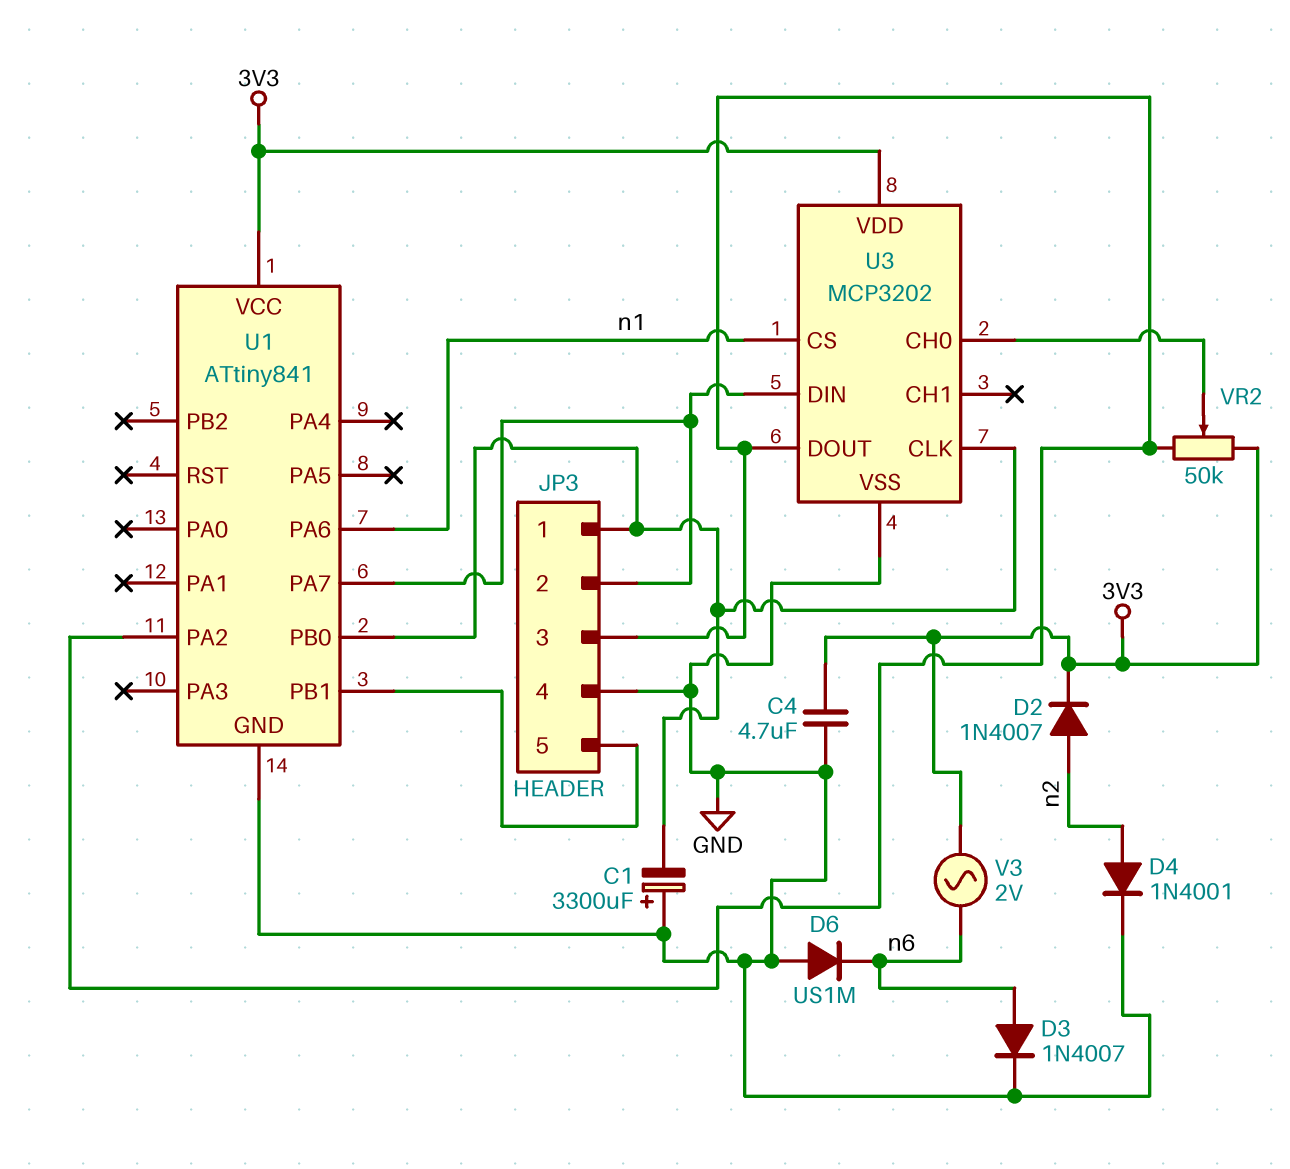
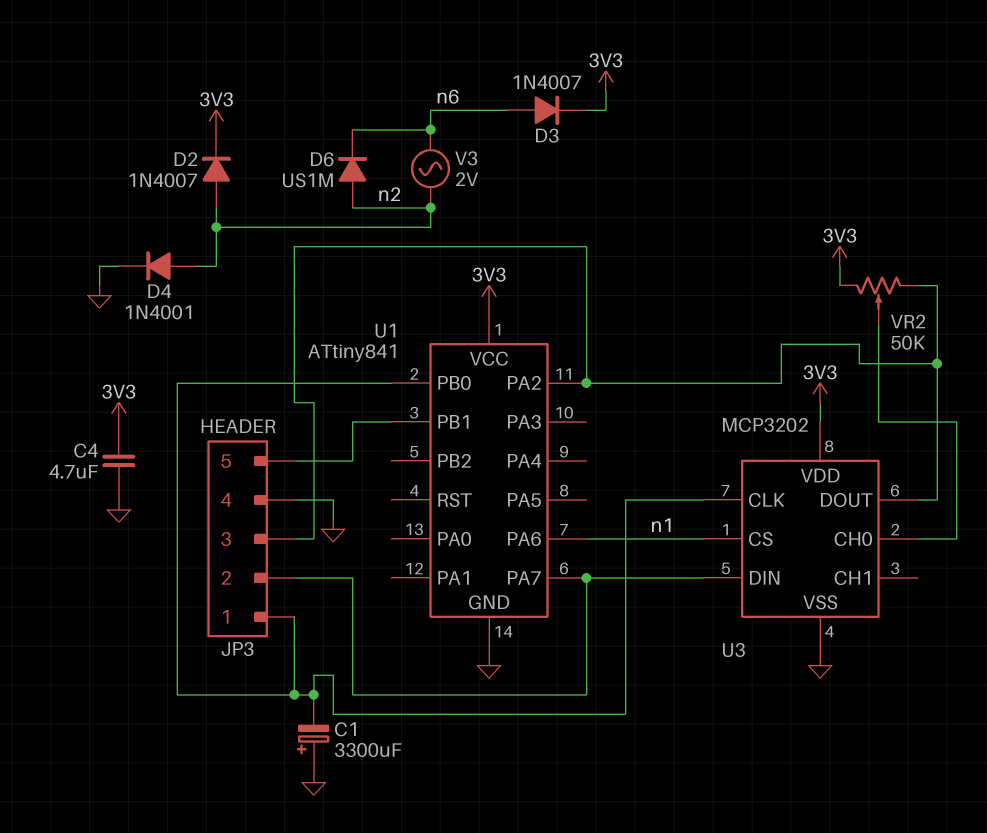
D3: diode 1N4007 (A n6, K GND) -> diode 1N4007 (A n6, K 3V3)
D6: diode US1M (A GND, K n6) -> diode US1M (A n2, K n6)
V3: AC 2V (3V3, n6) -> AC 2V (n2, n6)

